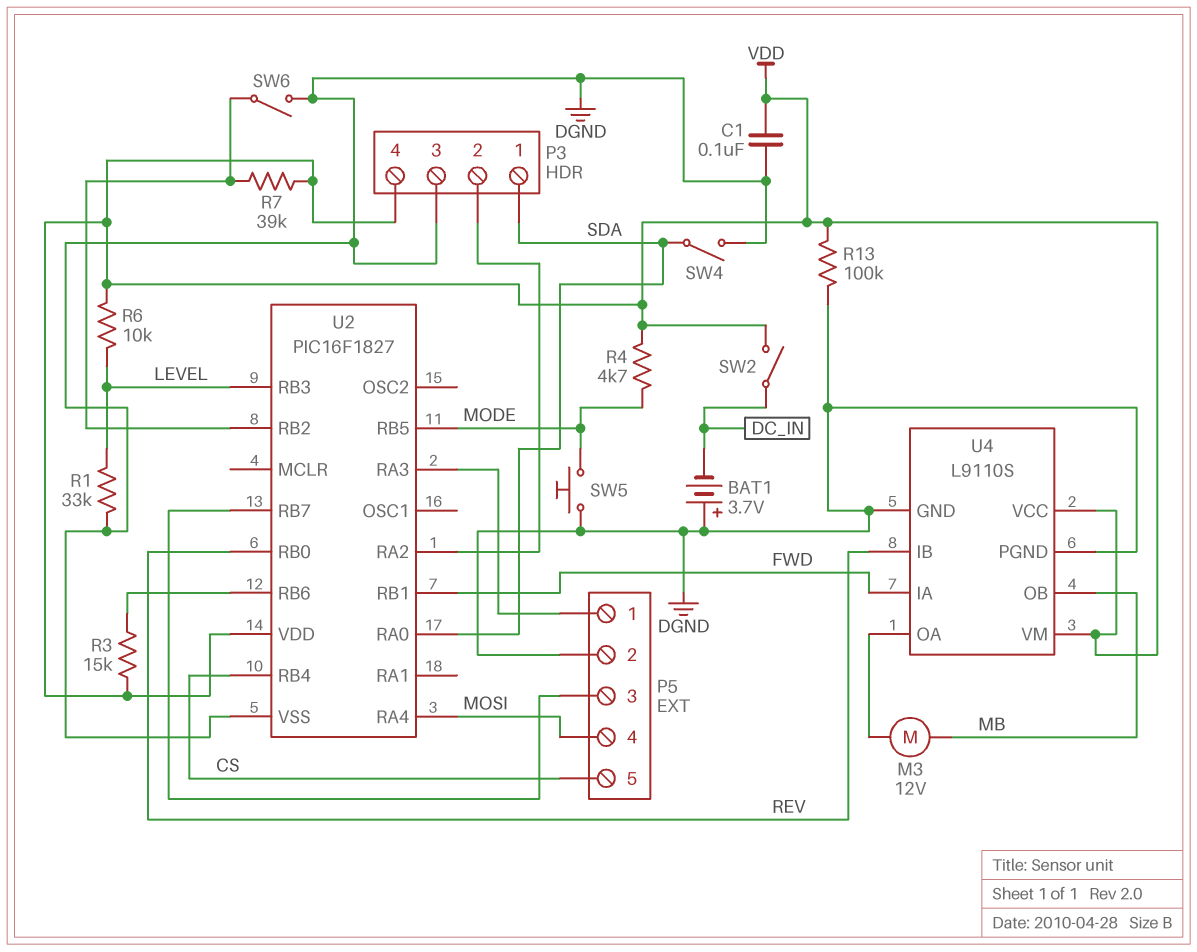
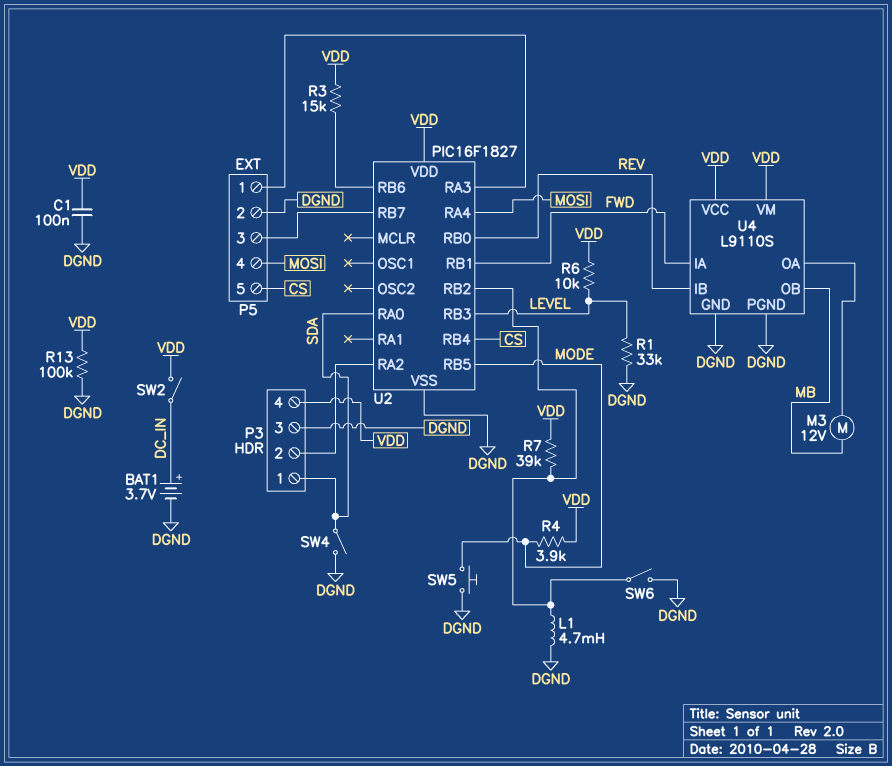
BAT1: 3.7V (plus DGND, minus DC_IN) -> 3.7V (plus DC_IN, minus DGND)
L1: none -> 4.7mH (DGND, U2/RB2)
R4: 4.7k (MODE, VDD) -> 3.9k (MODE, VDD)

